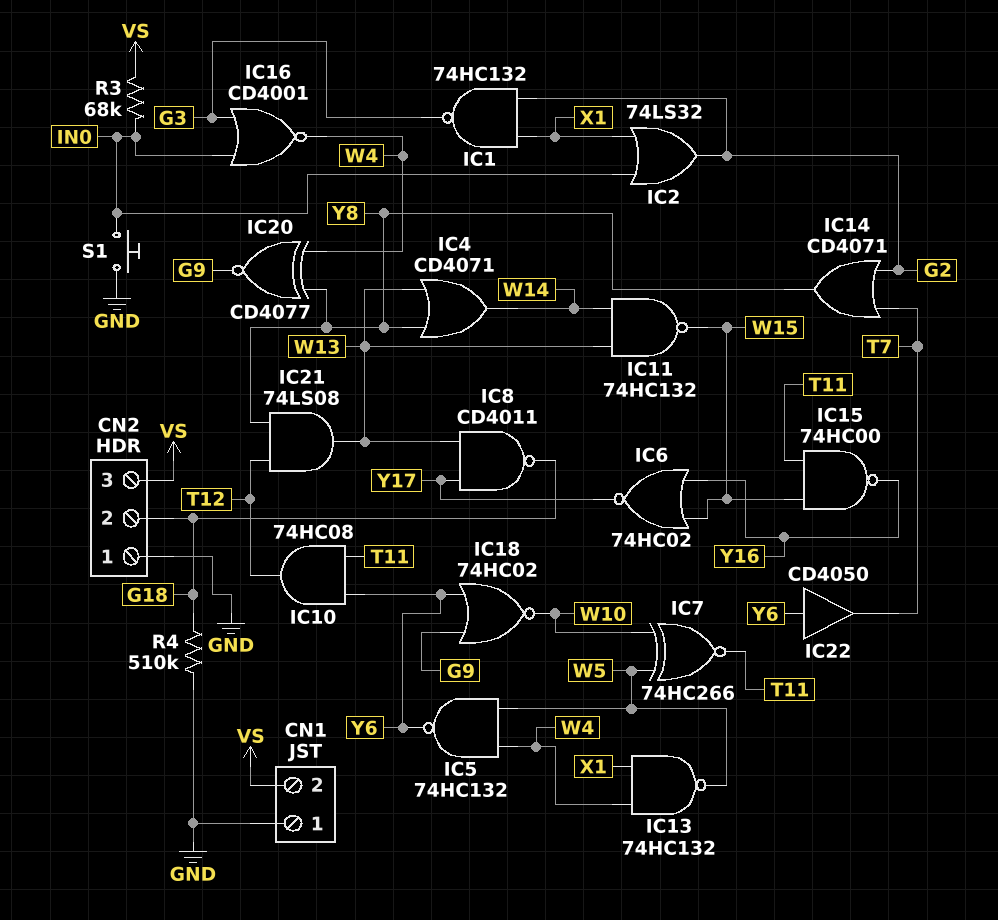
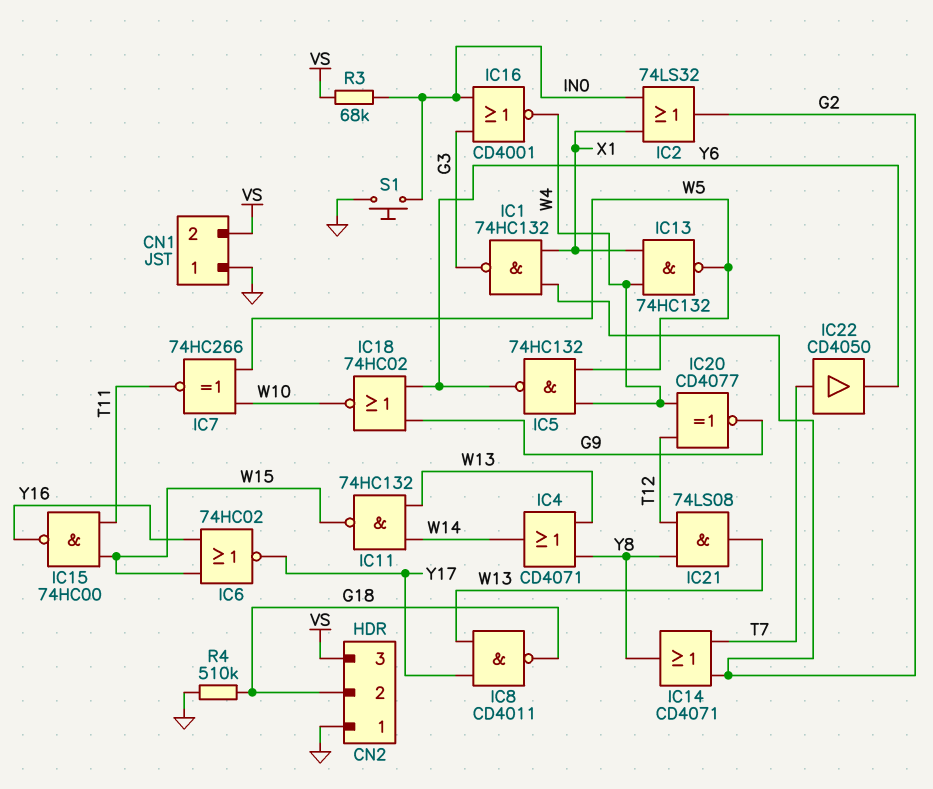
IC10: AND 74HC08 (in T11, in Y6, out T12) -> none
IC20: XNOR CD4077 (in W4, in Y8, out G9) -> XNOR CD4077 (in T12, in W4, out G9)
IC22: buffer CD4050 (in Y6, out T7) -> buffer CD4050 (in T7, out Y6)

